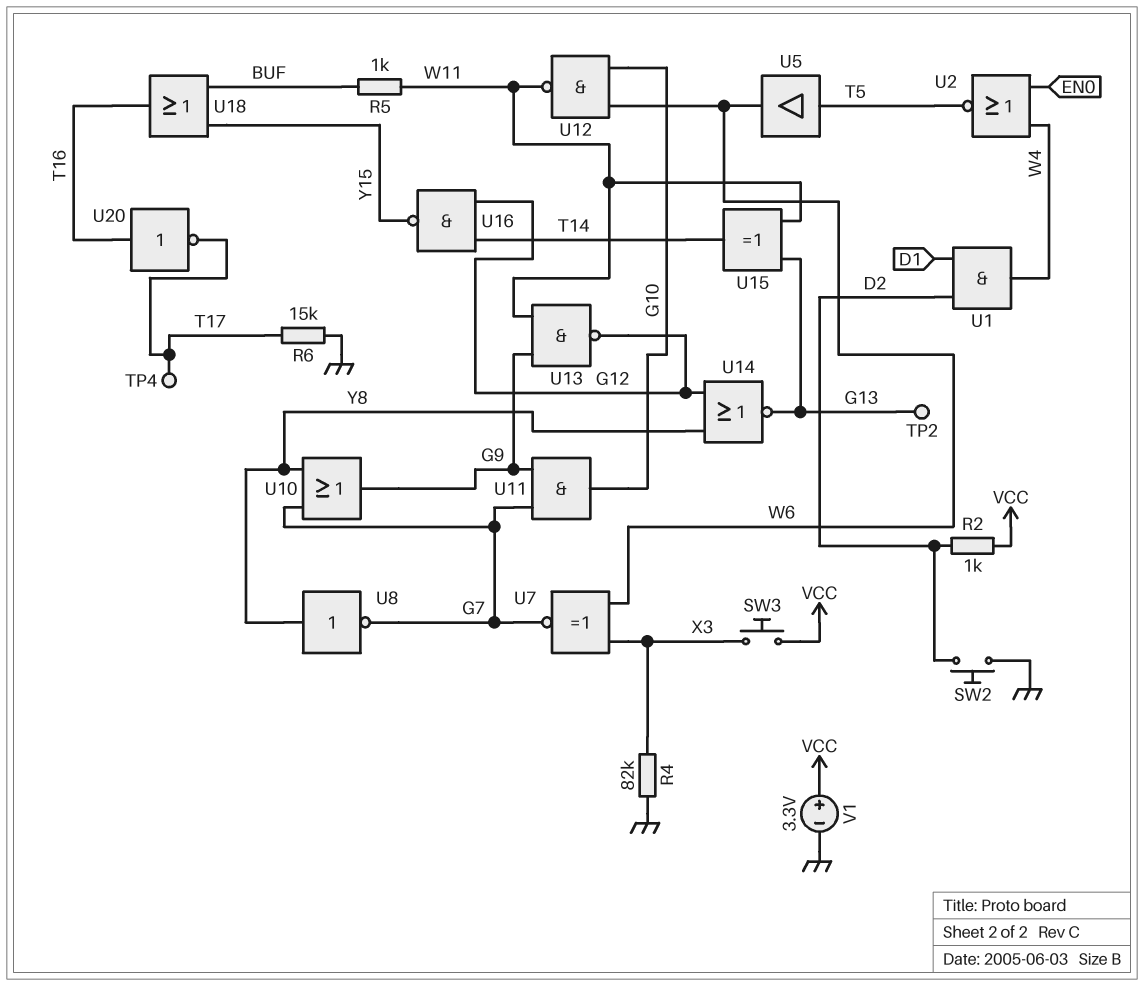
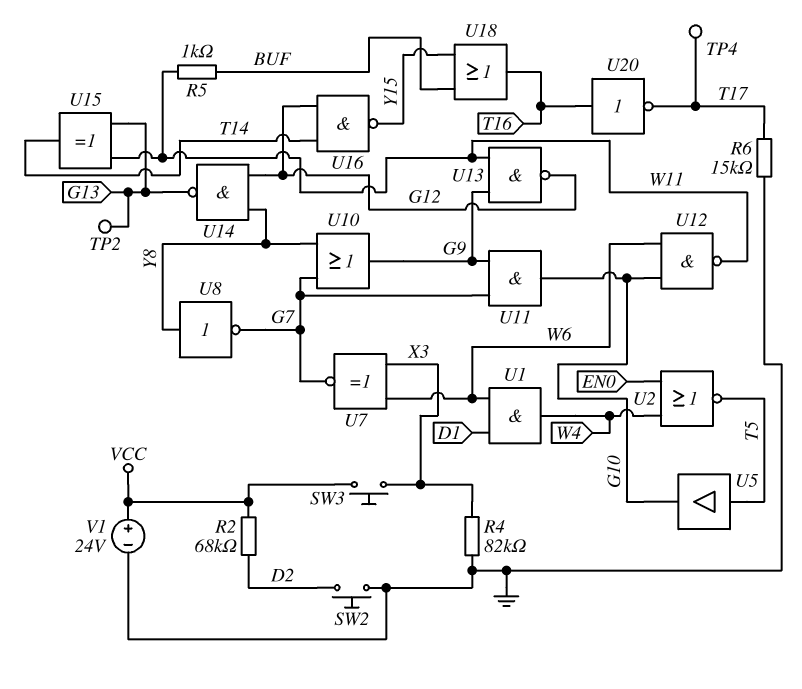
R2: 1k (D2, VCC) -> 68k (D2, VCC)
U1: AND (in D1, in D2, out W4) -> AND (in D1, in W6, out W4)
U5: buffer (in T5, out W6) -> buffer (in T5, out G10)
U14: NOR (in G12, in Y8, out G13) -> NAND (in G12, in Y8, out G13)
V1: 3.3V (plus VCC, minus GND) -> 24V (plus VCC, minus GND)

